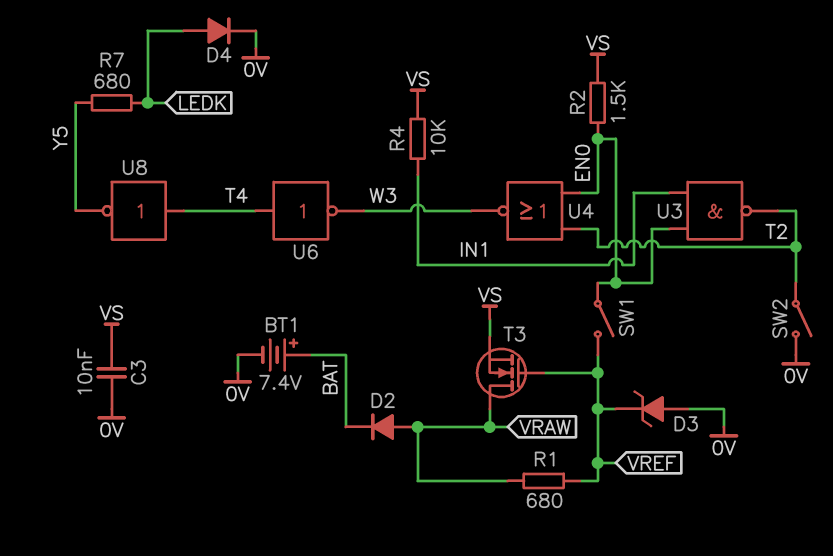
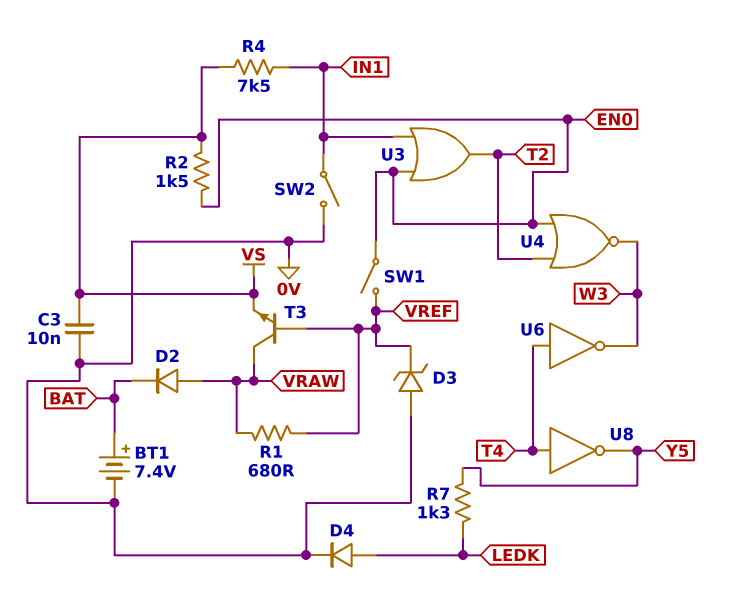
R4: 10k (IN1, VS) -> 7.5k (IN1, VS)
R7: 680 (LEDK, Y5) -> 1.3k (LEDK, Y5)
SW2: switch (0V, T2) -> switch (0V, IN1)
T3: NMOS (G VREF, D VRAW, S VS) -> NPN (B VREF, C VRAW, E VS)
U3: NAND (in EN0, in IN1, out T2) -> OR (in EN0, in IN1, out T2)

